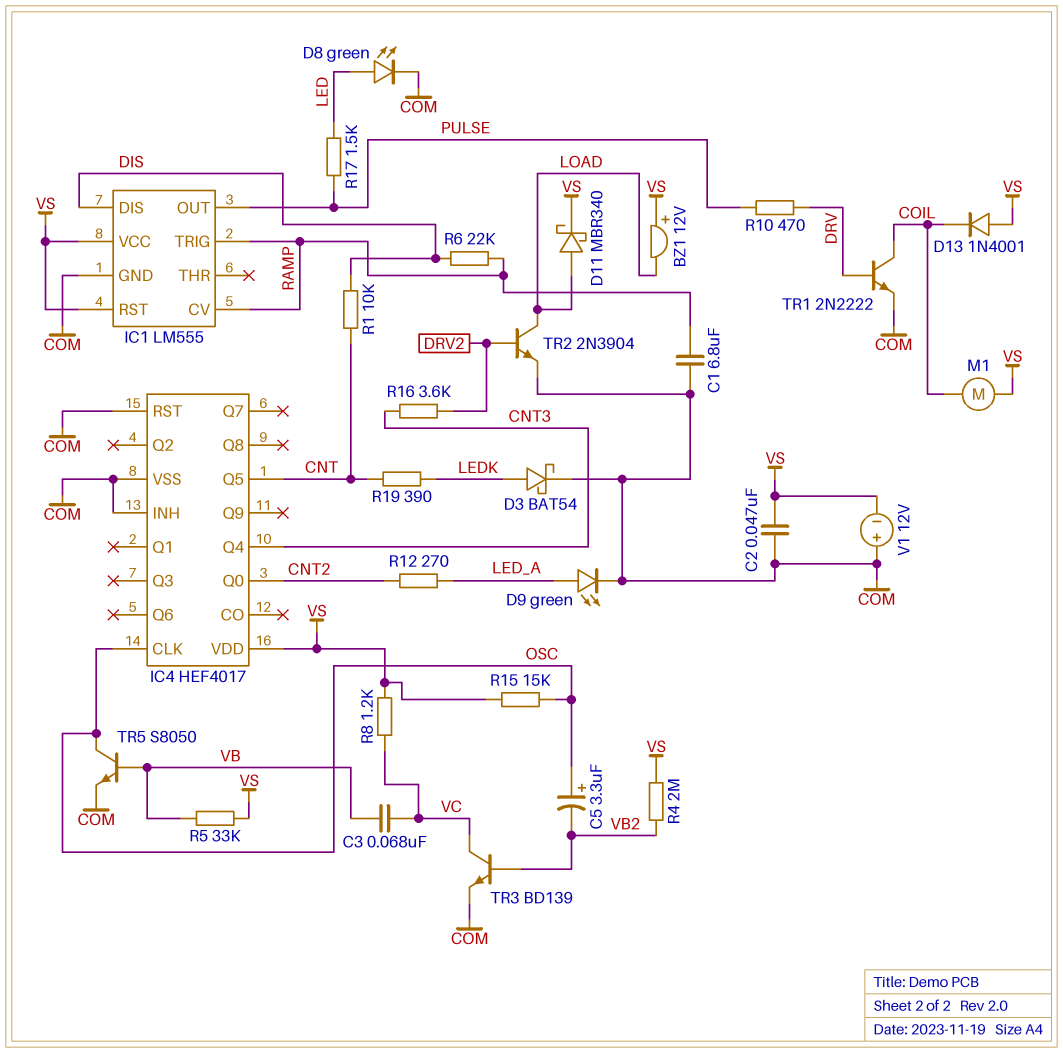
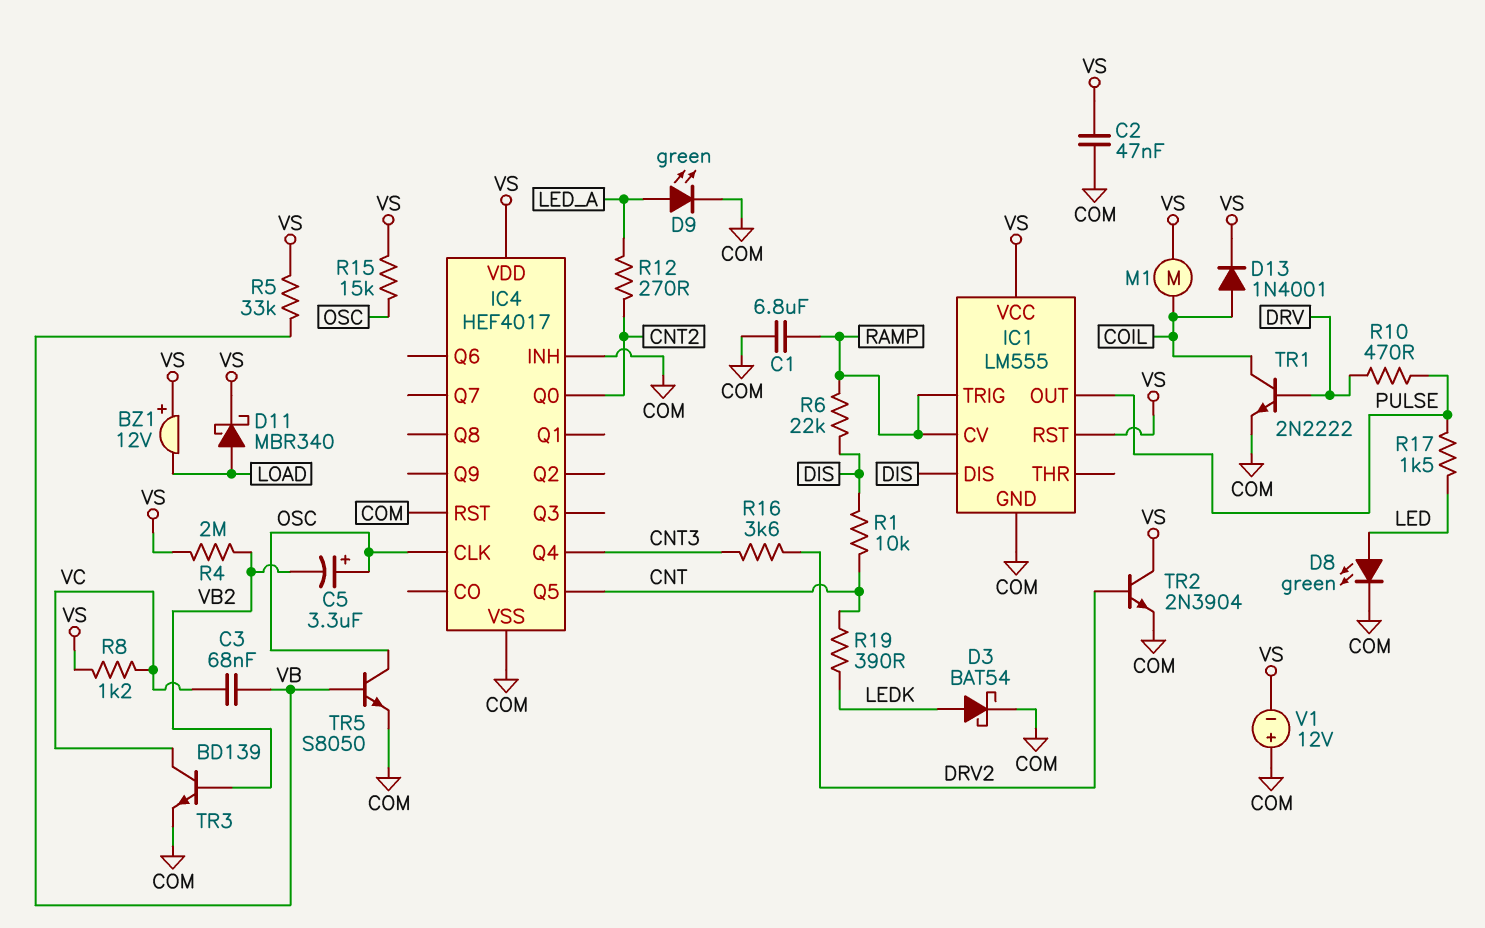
D13: diode 1N4001 (A VS, K COIL) -> diode 1N4001 (A COIL, K VS)
TR2: NPN 2N3904 (B DRV2, C LOAD, E COM) -> NPN 2N3904 (B DRV2, C VS, E COM)

